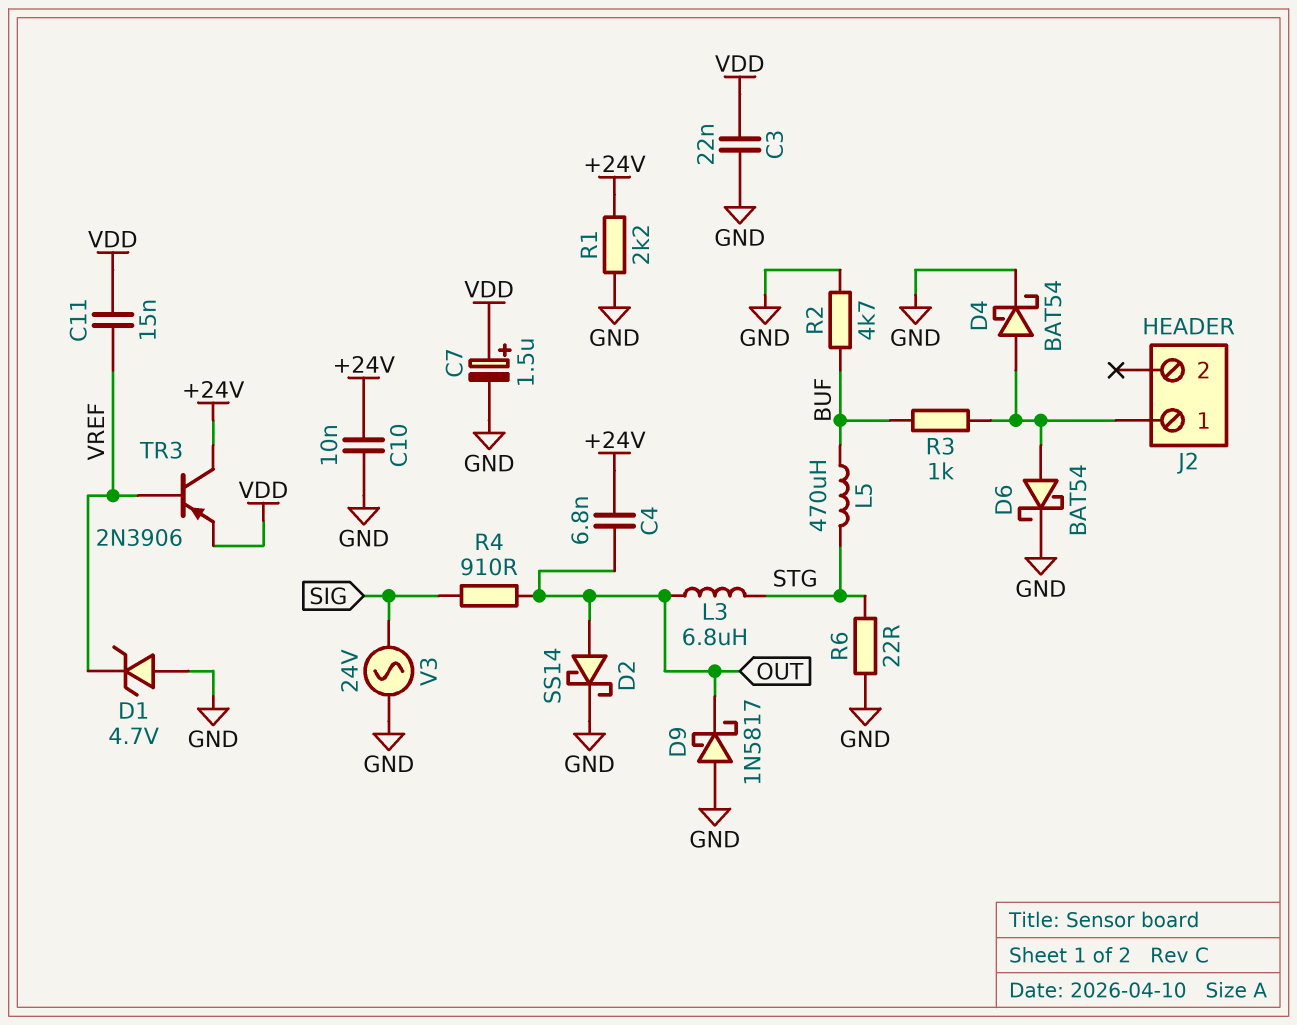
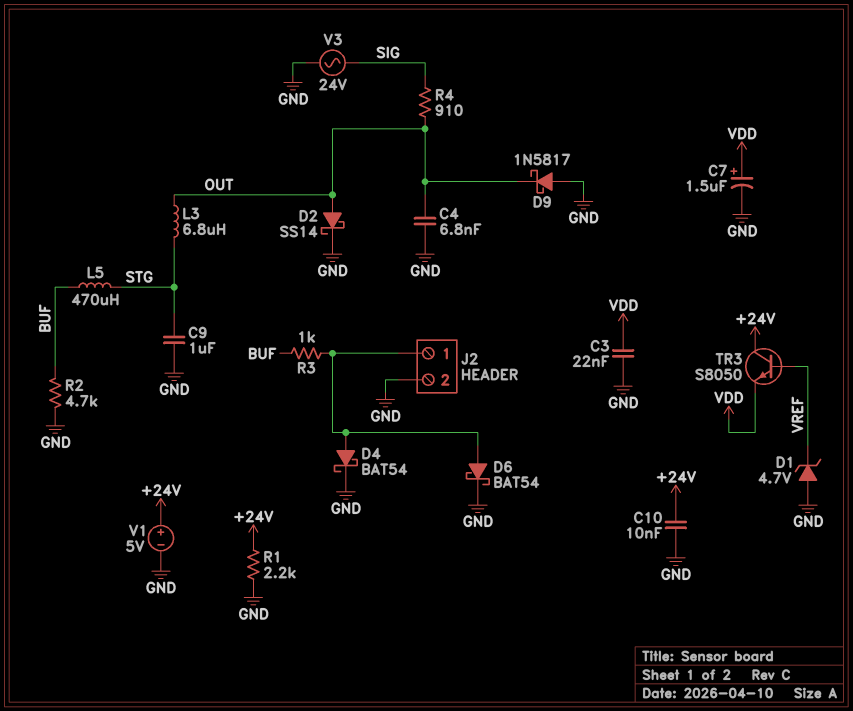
C4: 6.8nF (+24V, OUT) -> 6.8nF (GND, OUT)
C9: none -> 1uF (GND, STG)
C11: 15nF (VDD, VREF) -> none
J2 pin 2: none -> GND
R6: 22 (GND, STG) -> none
TR3: PNP 2N3906 (B VREF, C +24V, E VDD) -> NPN S8050 (B VREF, C +24V, E VDD)
V1: none -> 5V (plus +24V, minus GND)

